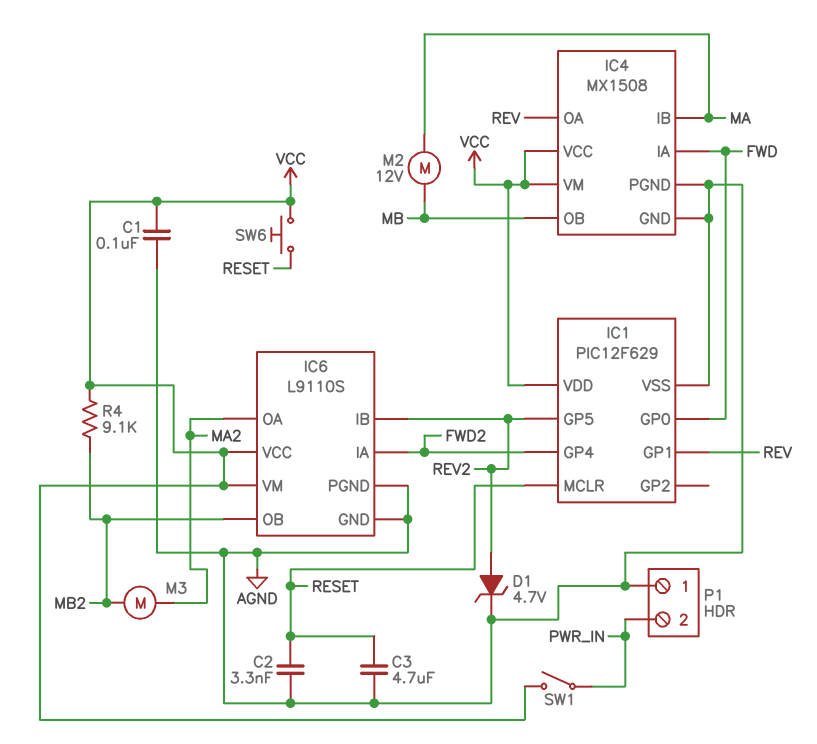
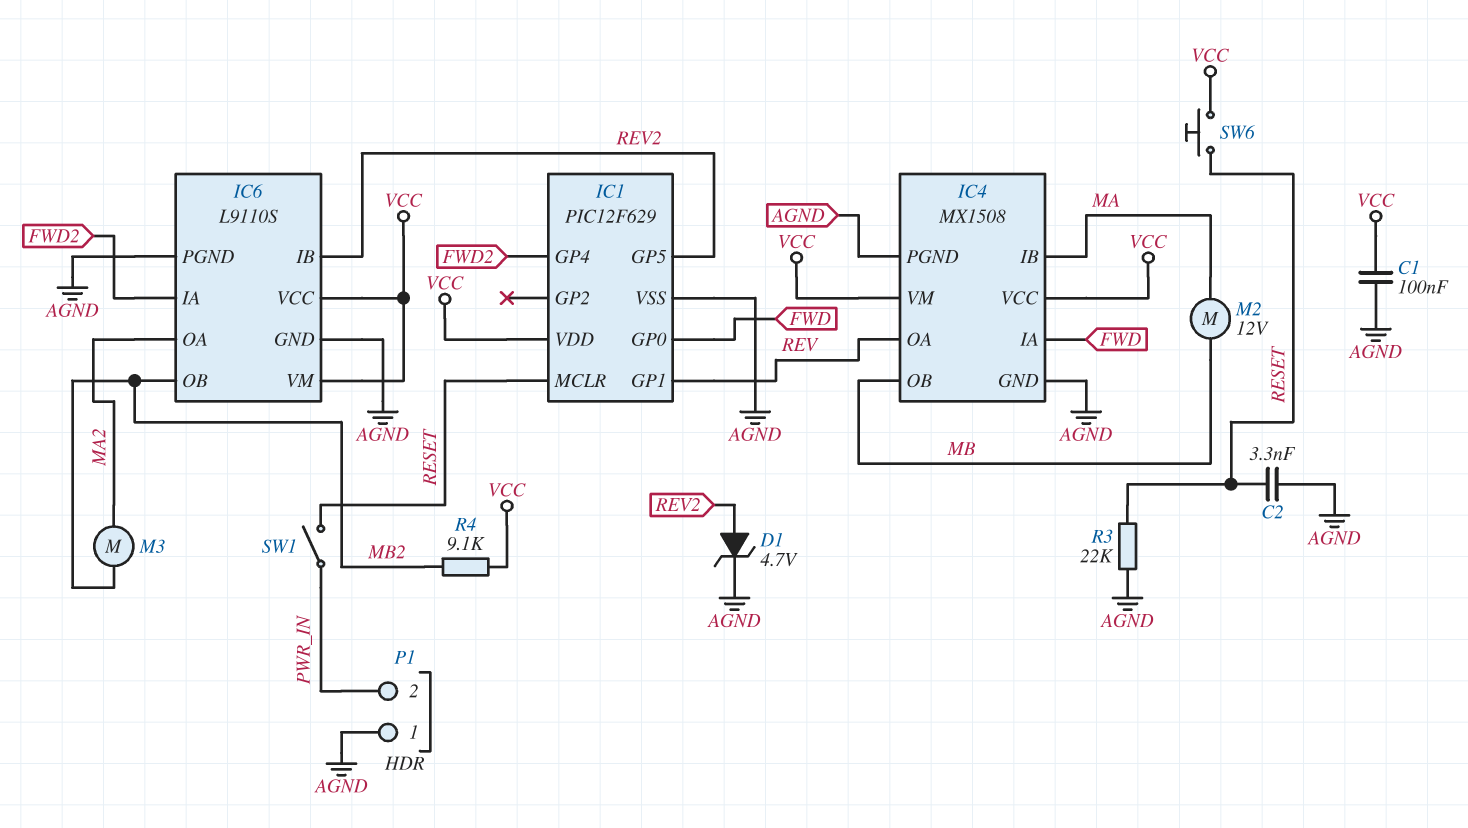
C3: 4.7uF (AGND, RESET) -> none
R3: none -> 22k (AGND, RESET)
SW1: switch (PWR_IN, VCC) -> switch (PWR_IN, RESET)

